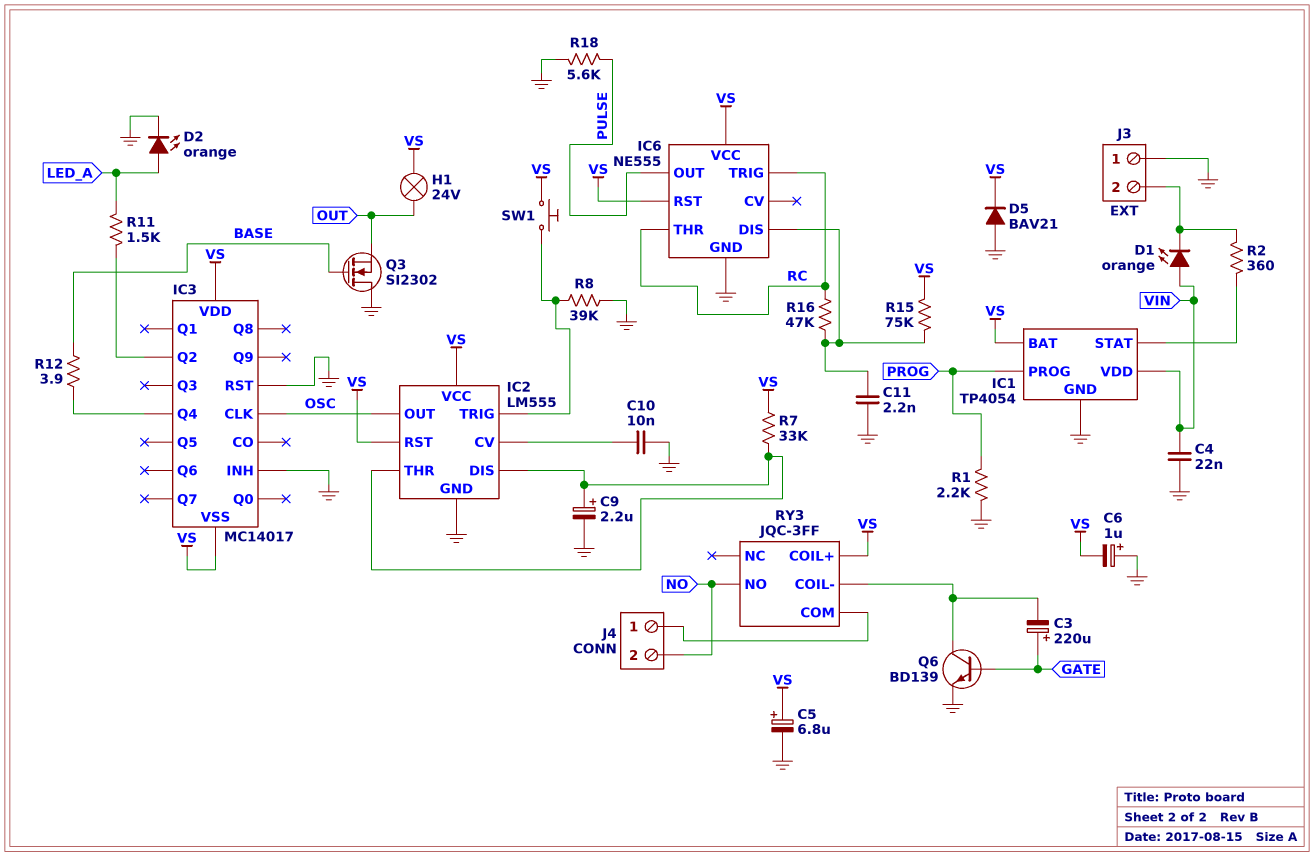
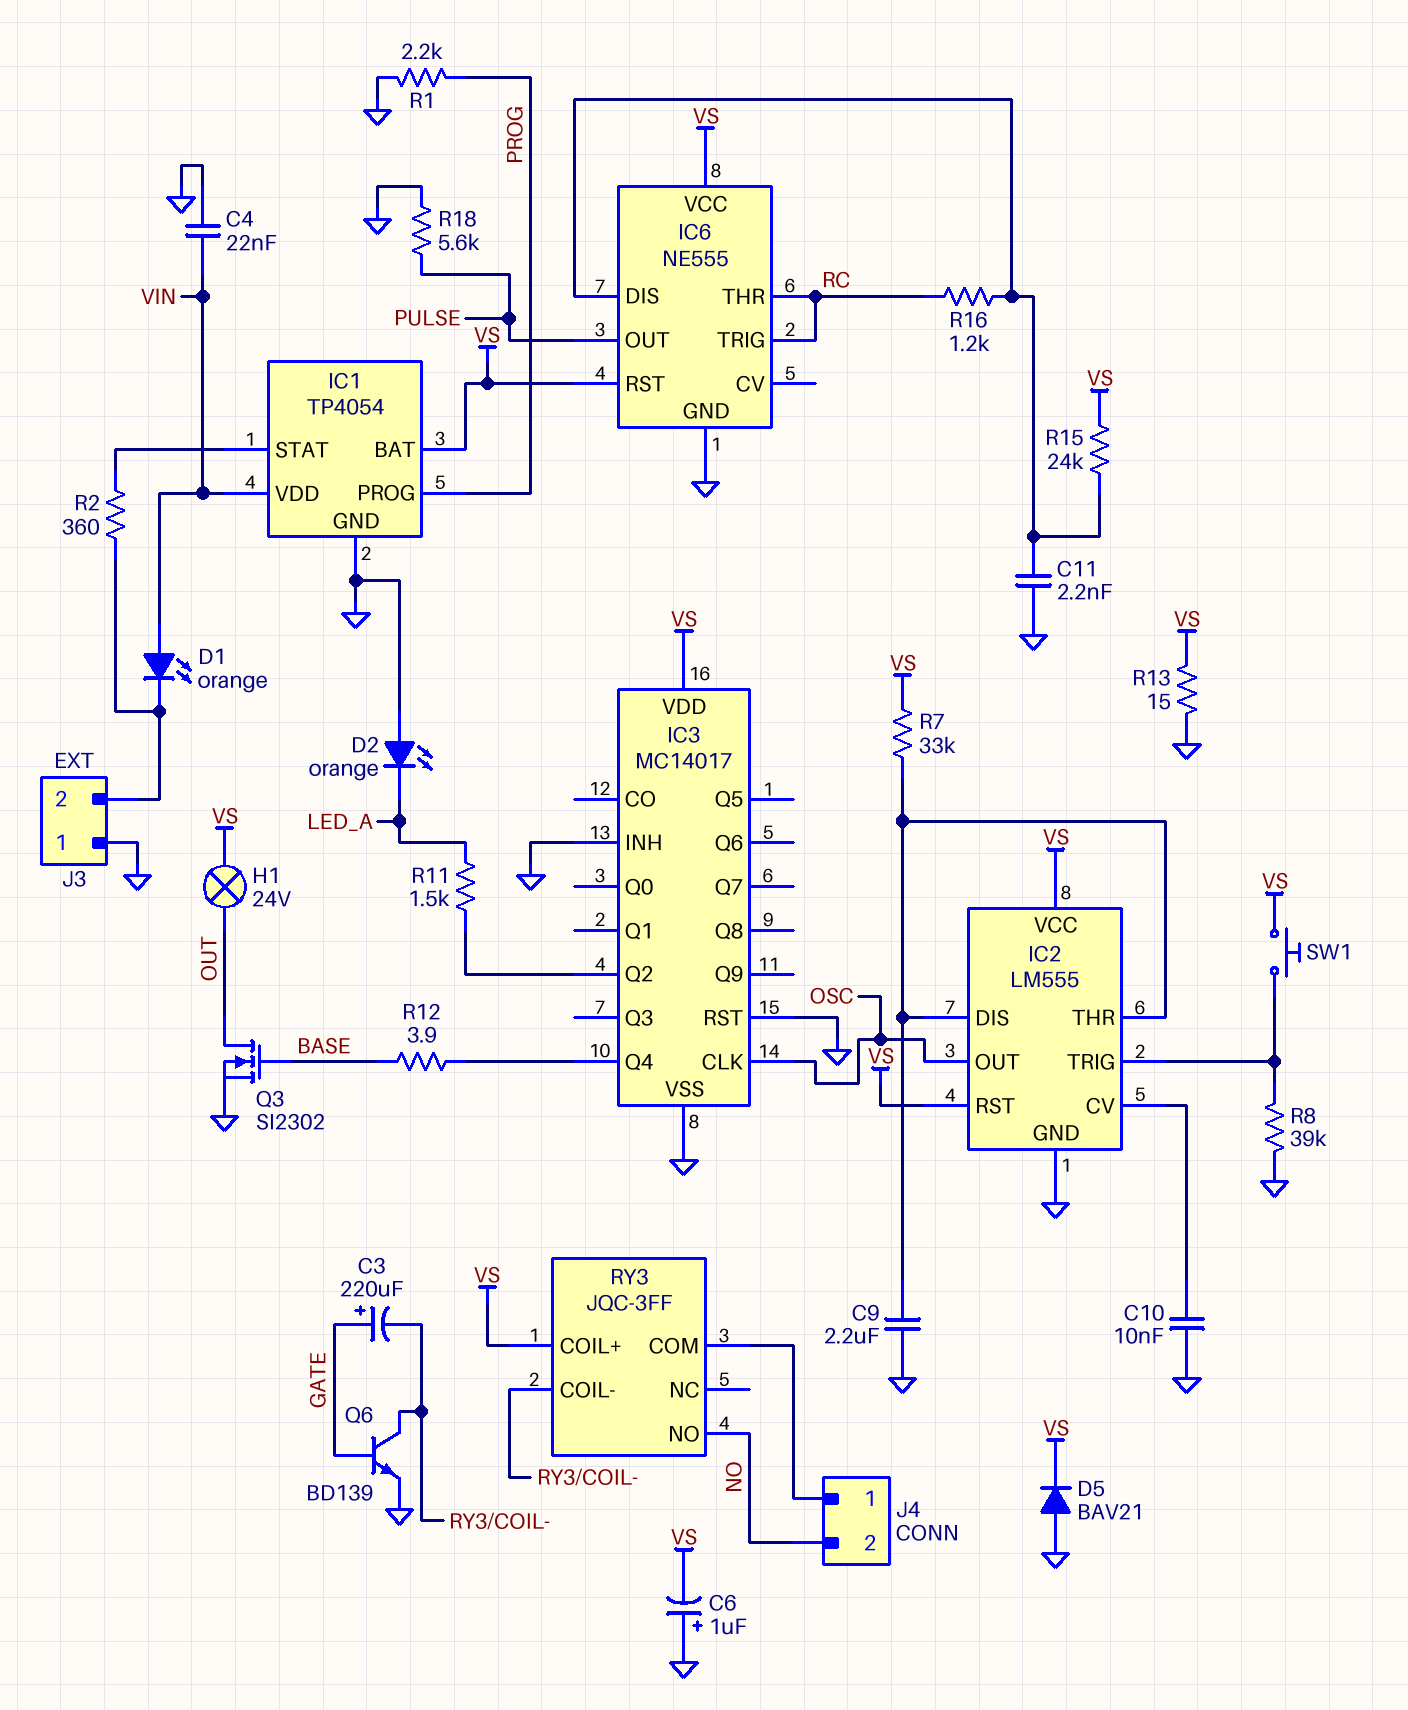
C5: 6.8uF (plus VS, minus GND) -> none
C9: 2.2uF (plus IC2/DIS, minus GND) -> 2.2uF (GND, IC2/DIS)
D2: LED orange (A LED_A, K GND) -> LED orange (A GND, K LED_A)
IC3 pin VSS: VS -> GND
Q3: NMOS SI2302 (G BASE, D GND, S OUT) -> NMOS SI2302 (G BASE, D OUT, S GND)
R13: none -> 15 (GND, VS)
R15: 75k (IC6/DIS, VS) -> 24k (IC6/DIS, VS)
R16: 47k (IC6/DIS, RC) -> 1.2k (IC6/DIS, RC)

